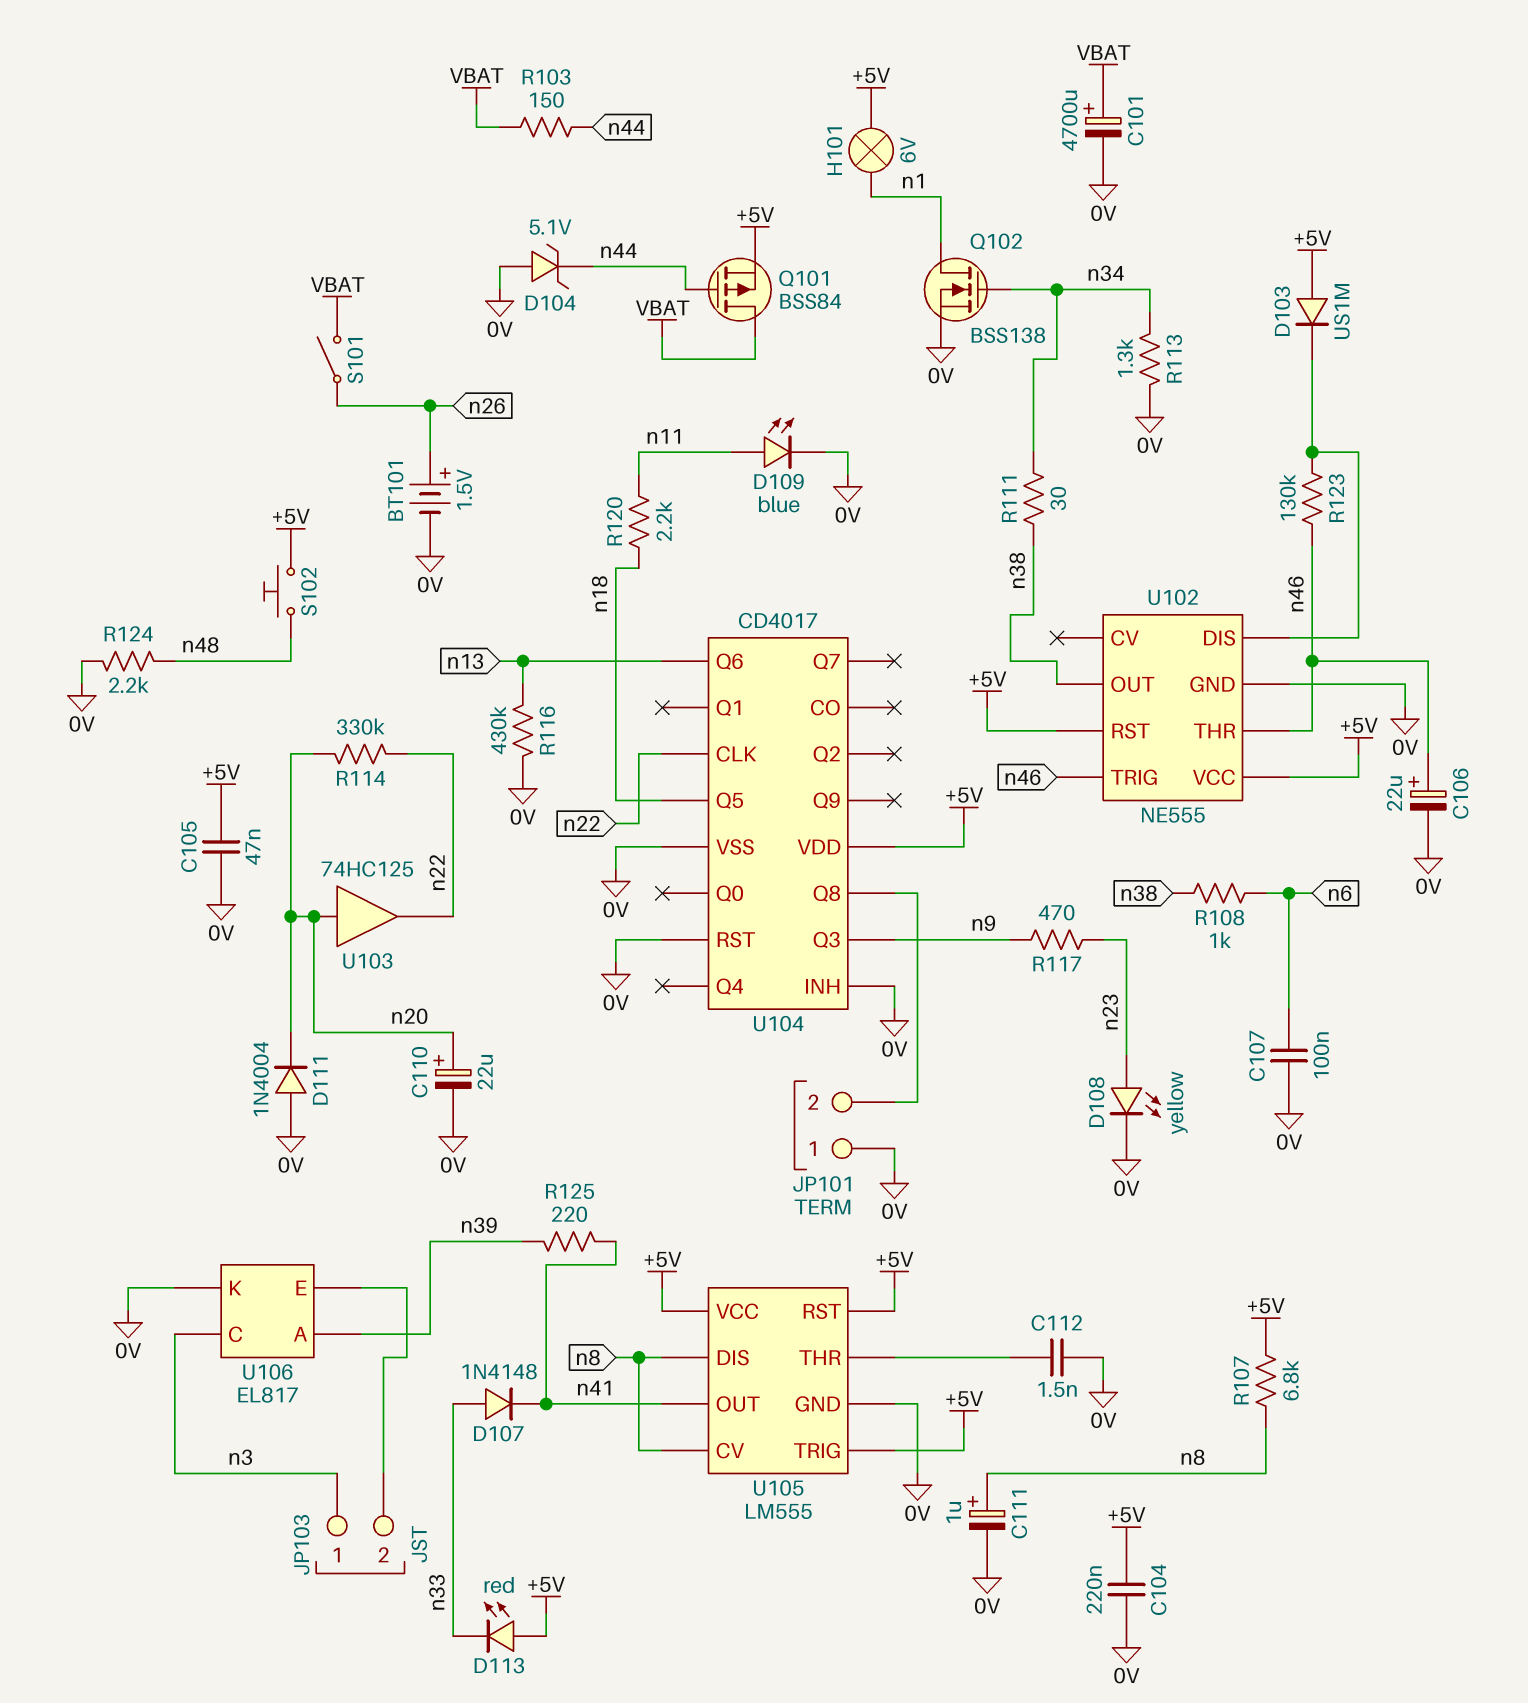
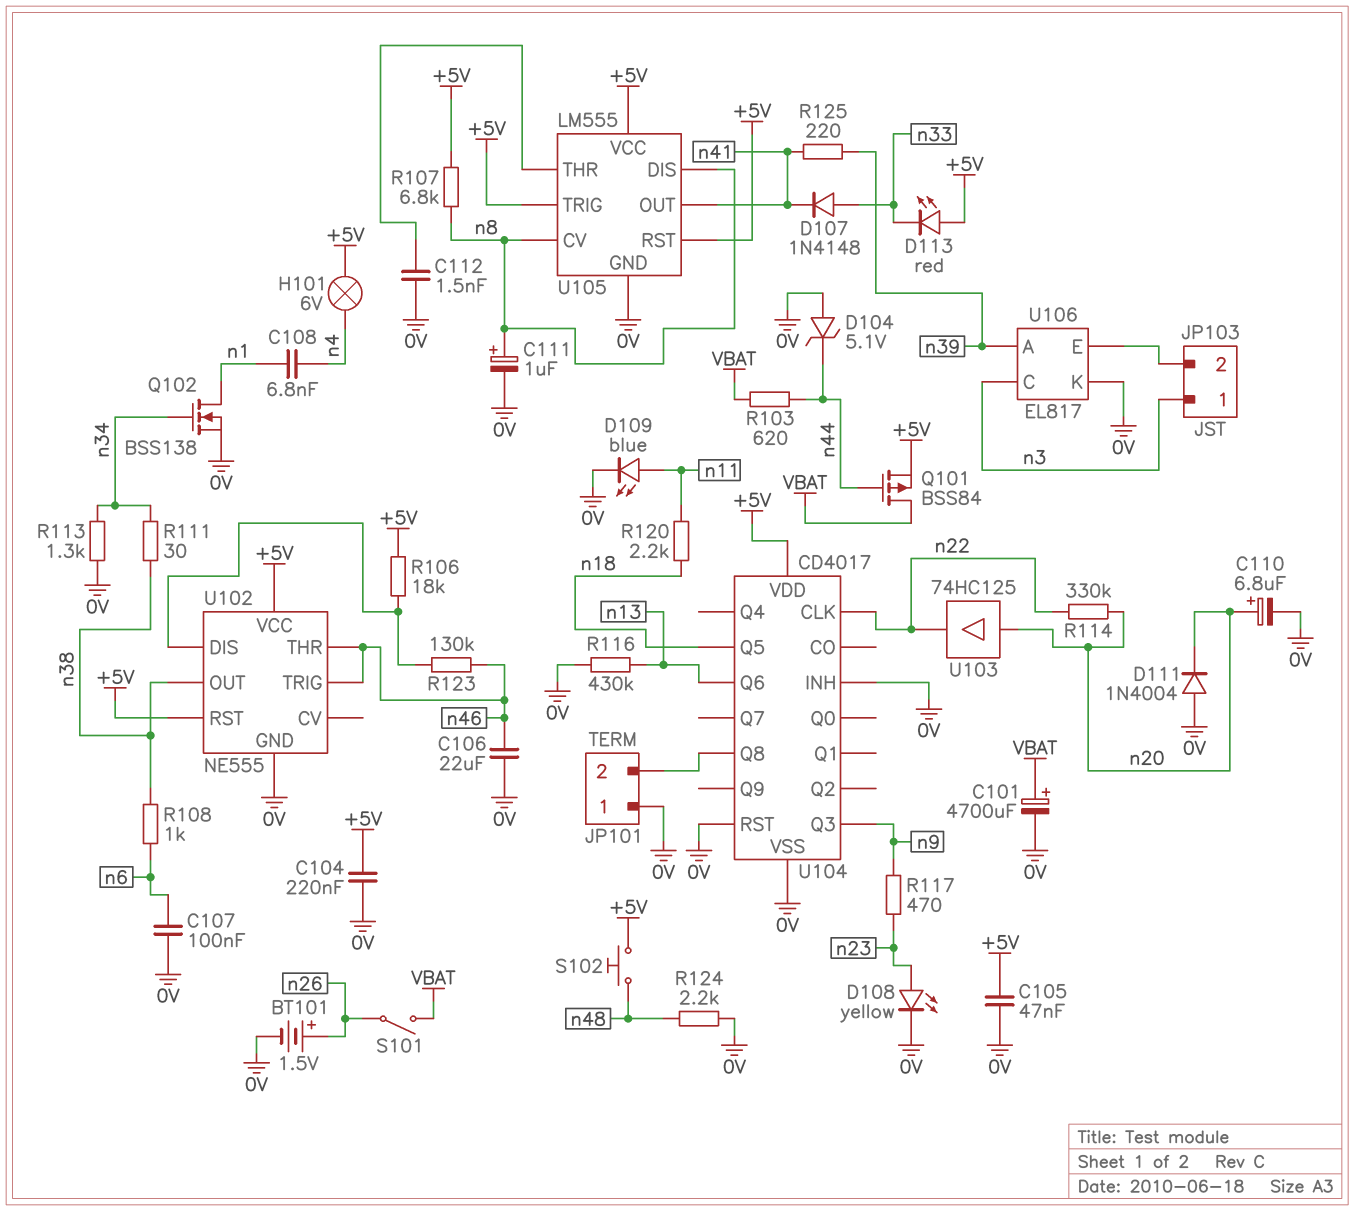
C106: 22uF (plus n46, minus 0V) -> 22uF (0V, n46)
C108: none -> 6.8nF (n1, n4)
C110: 22uF (plus n20, minus 0V) -> 6.8uF (plus n20, minus 0V)
D103: diode US1M (A +5V, K U102/DIS) -> none
H101: lamp 6V (+5V, n1) -> lamp 6V (+5V, n4)
R103: 150 (VBAT, n44) -> 620 (VBAT, n44)
R106: none -> 18k (+5V, U102/DIS)

